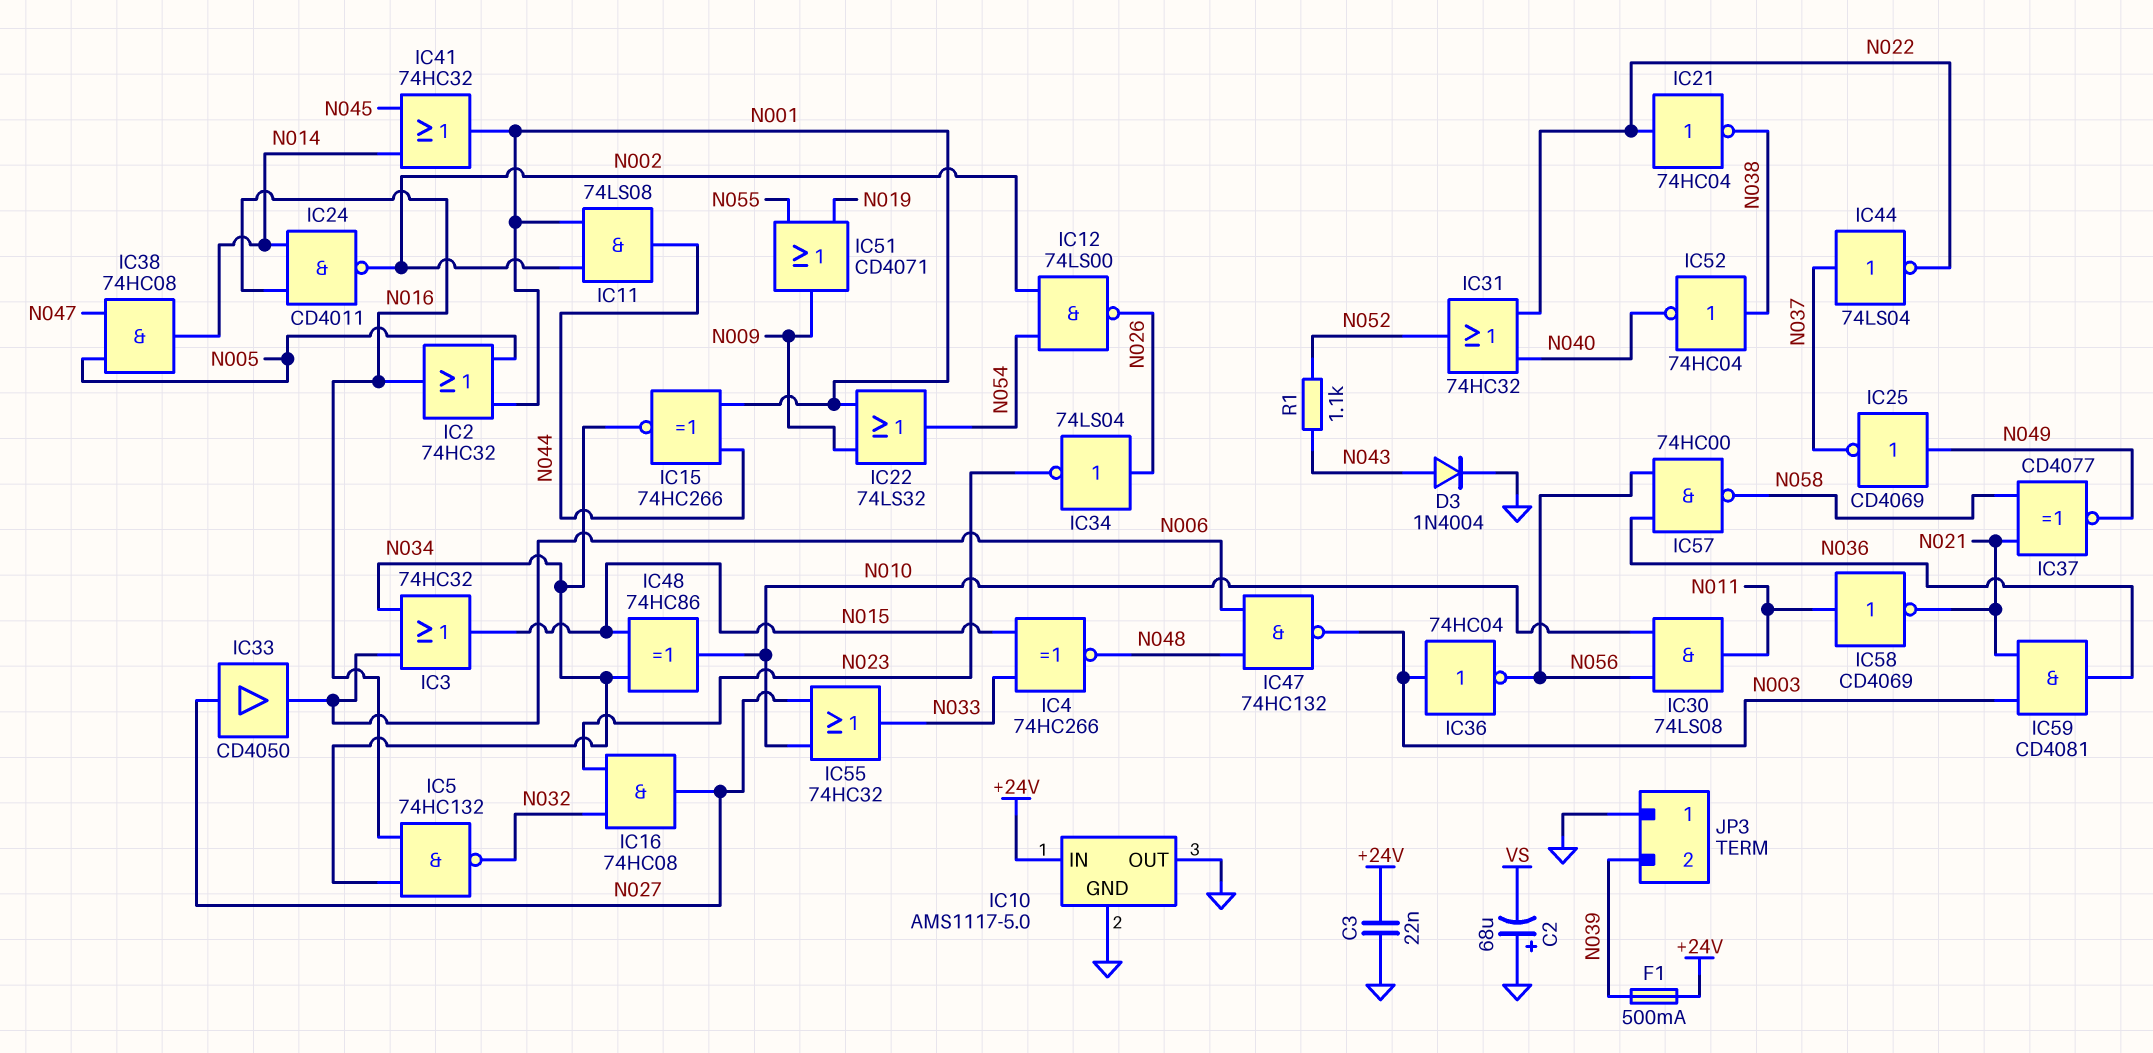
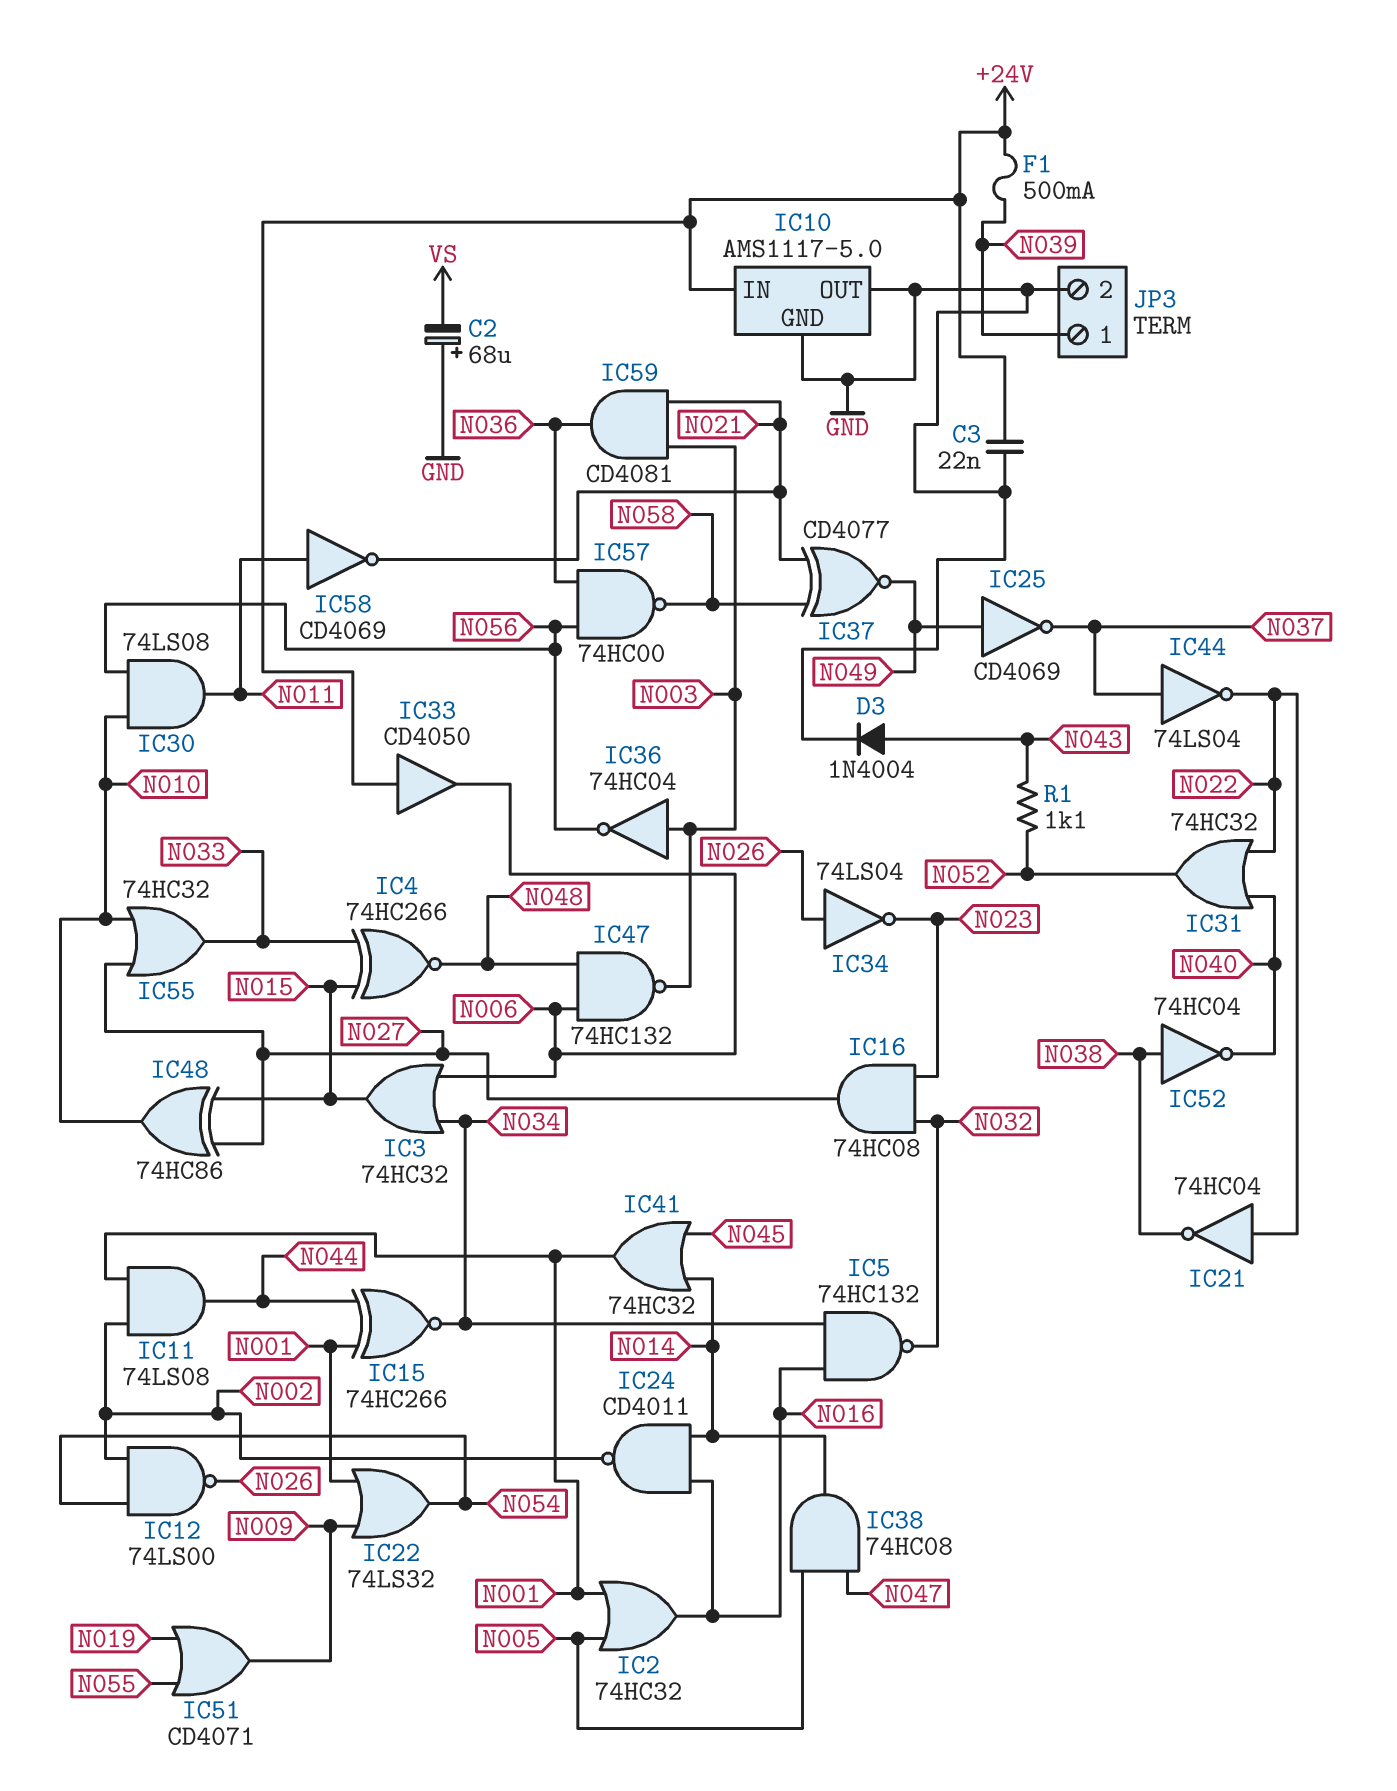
IC33: buffer CD4050 (in N027, out N006) -> buffer CD4050 (in +24V, out N006)
IC48: XOR 74HC86 (in N015, in N034, out N010) -> XOR 74HC86 (in N015, in N027, out N010)
JP3 pin 1: GND -> N039
JP3 pin 2: N039 -> GND

